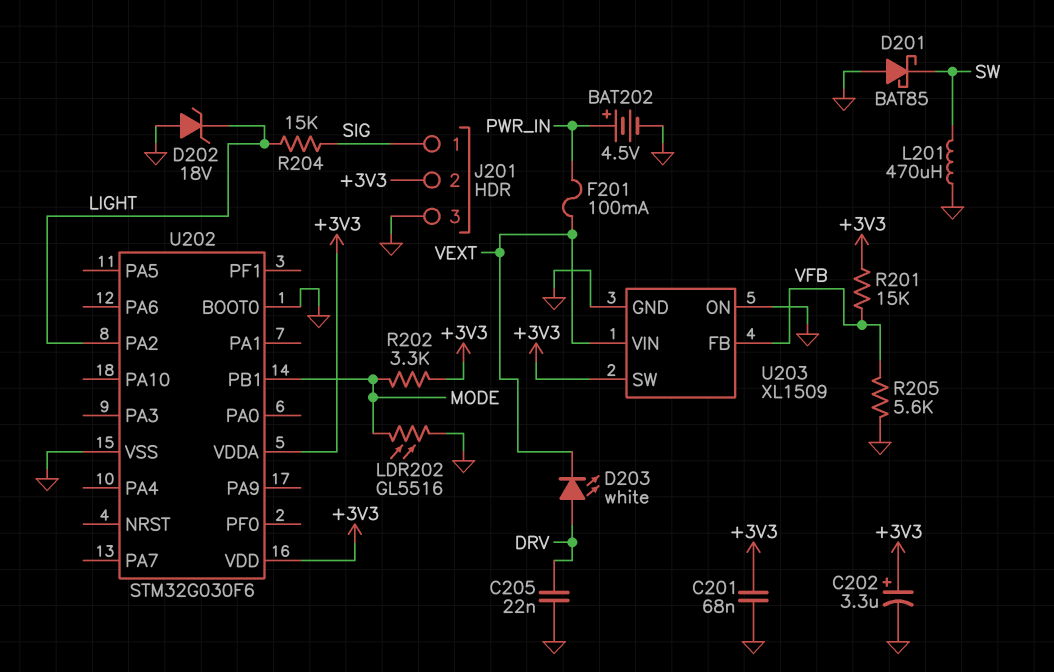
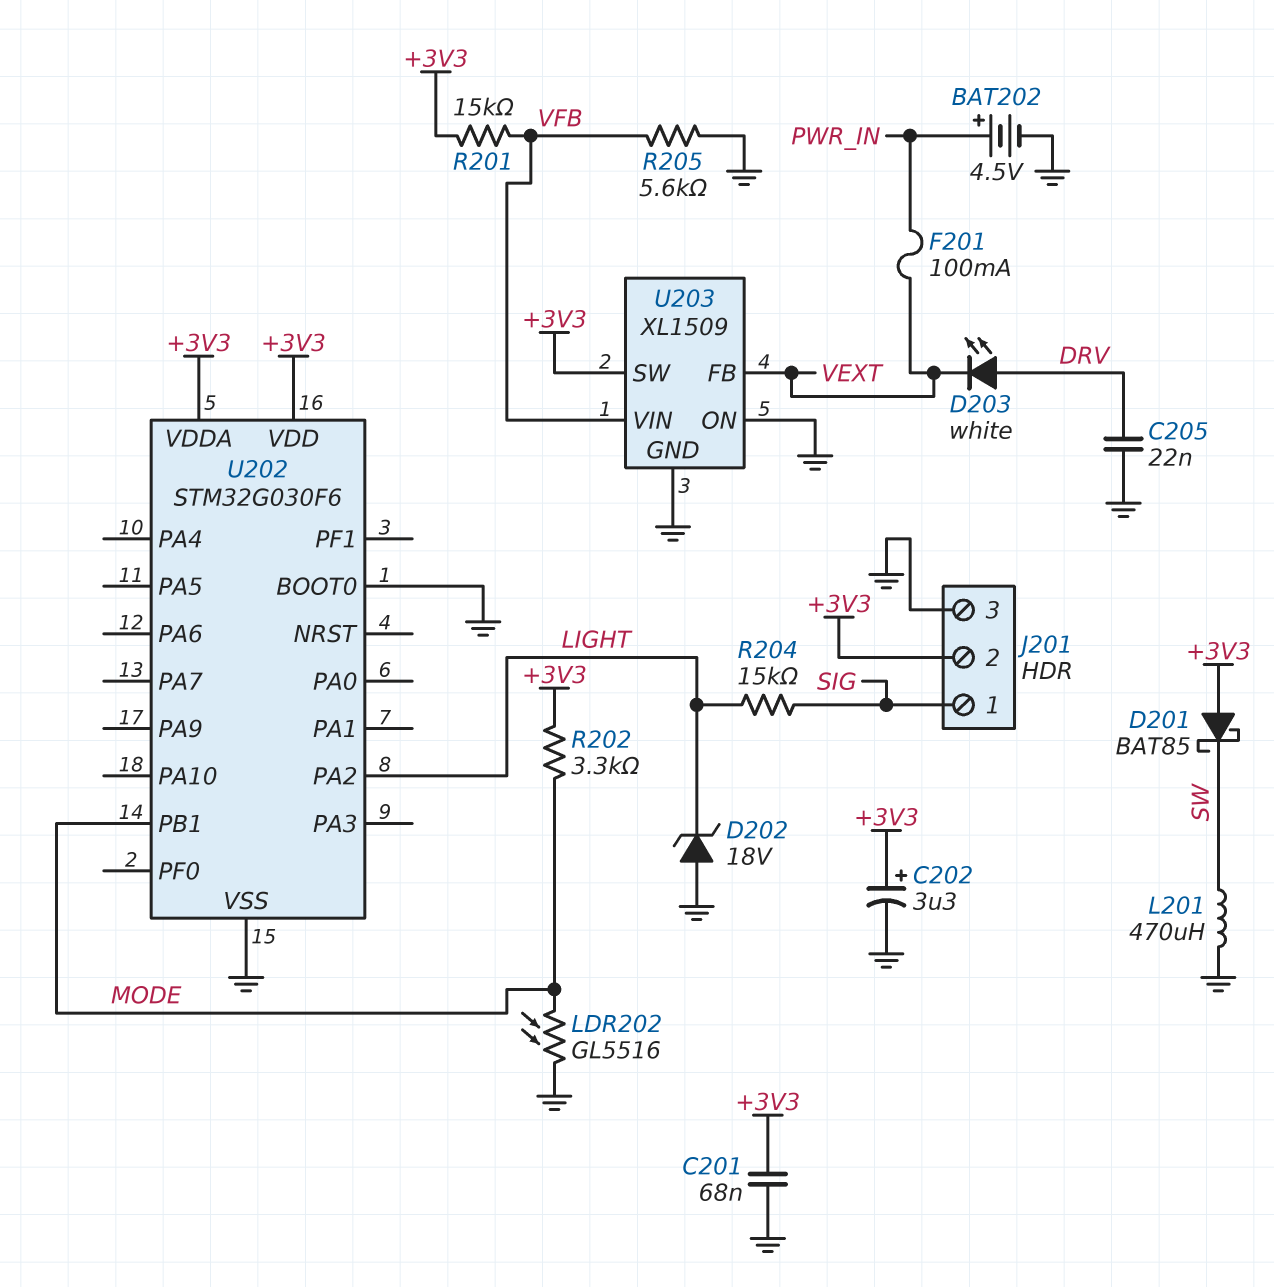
D201: schottky BAT85 (A GND, K SW) -> schottky BAT85 (A +3V3, K SW)
U203 pin FB: VFB -> VEXT
U203 pin VIN: VEXT -> VFB

